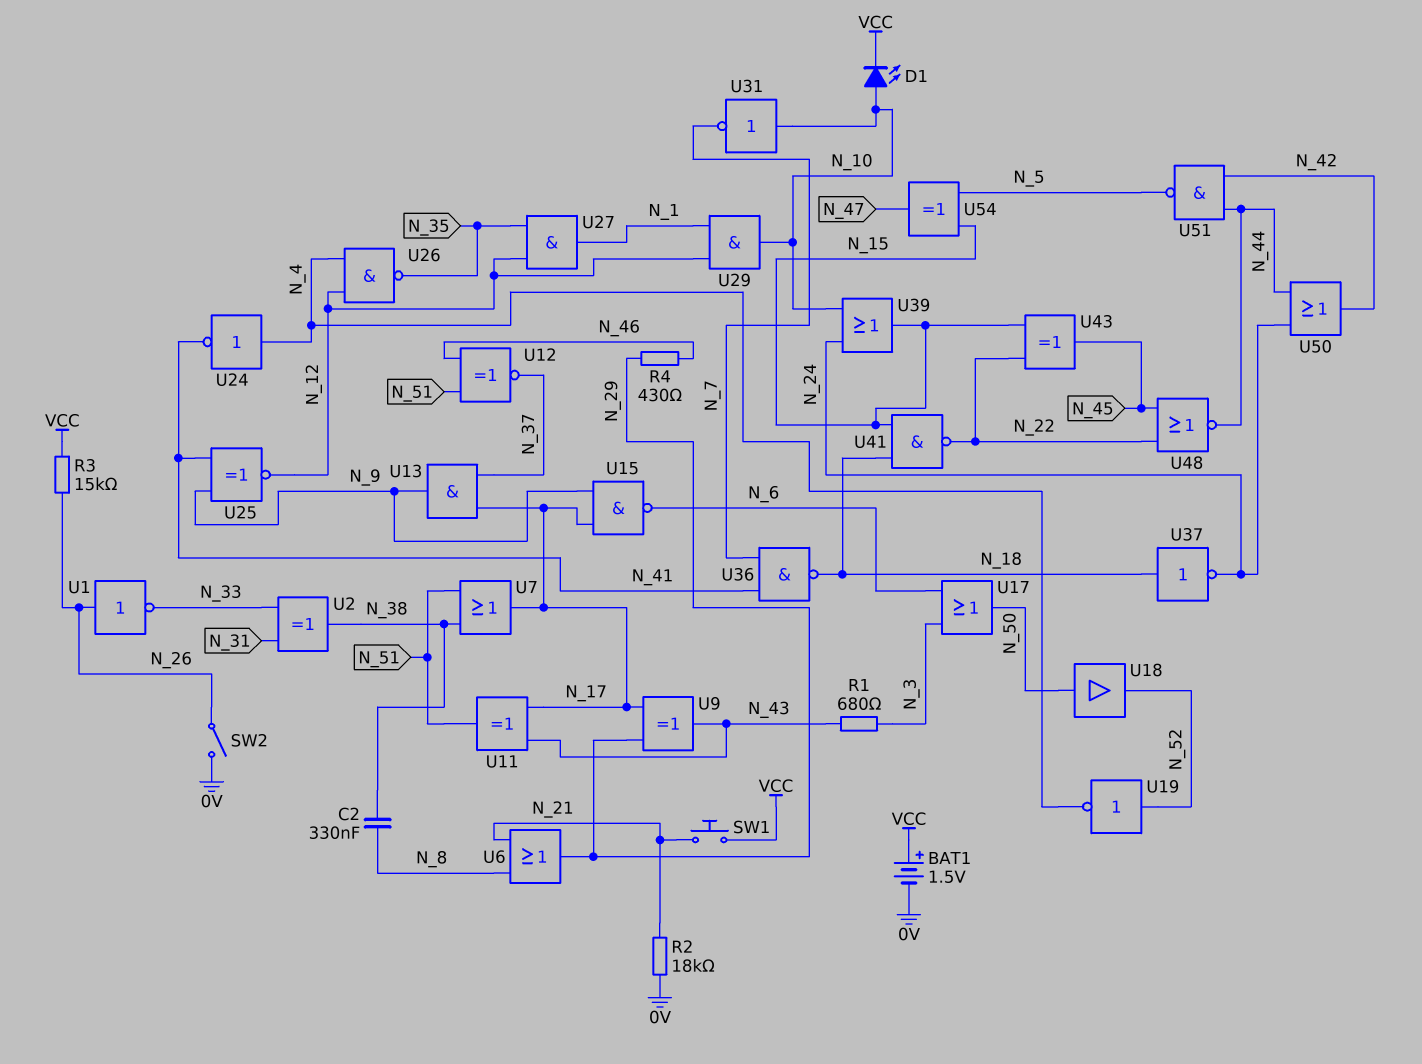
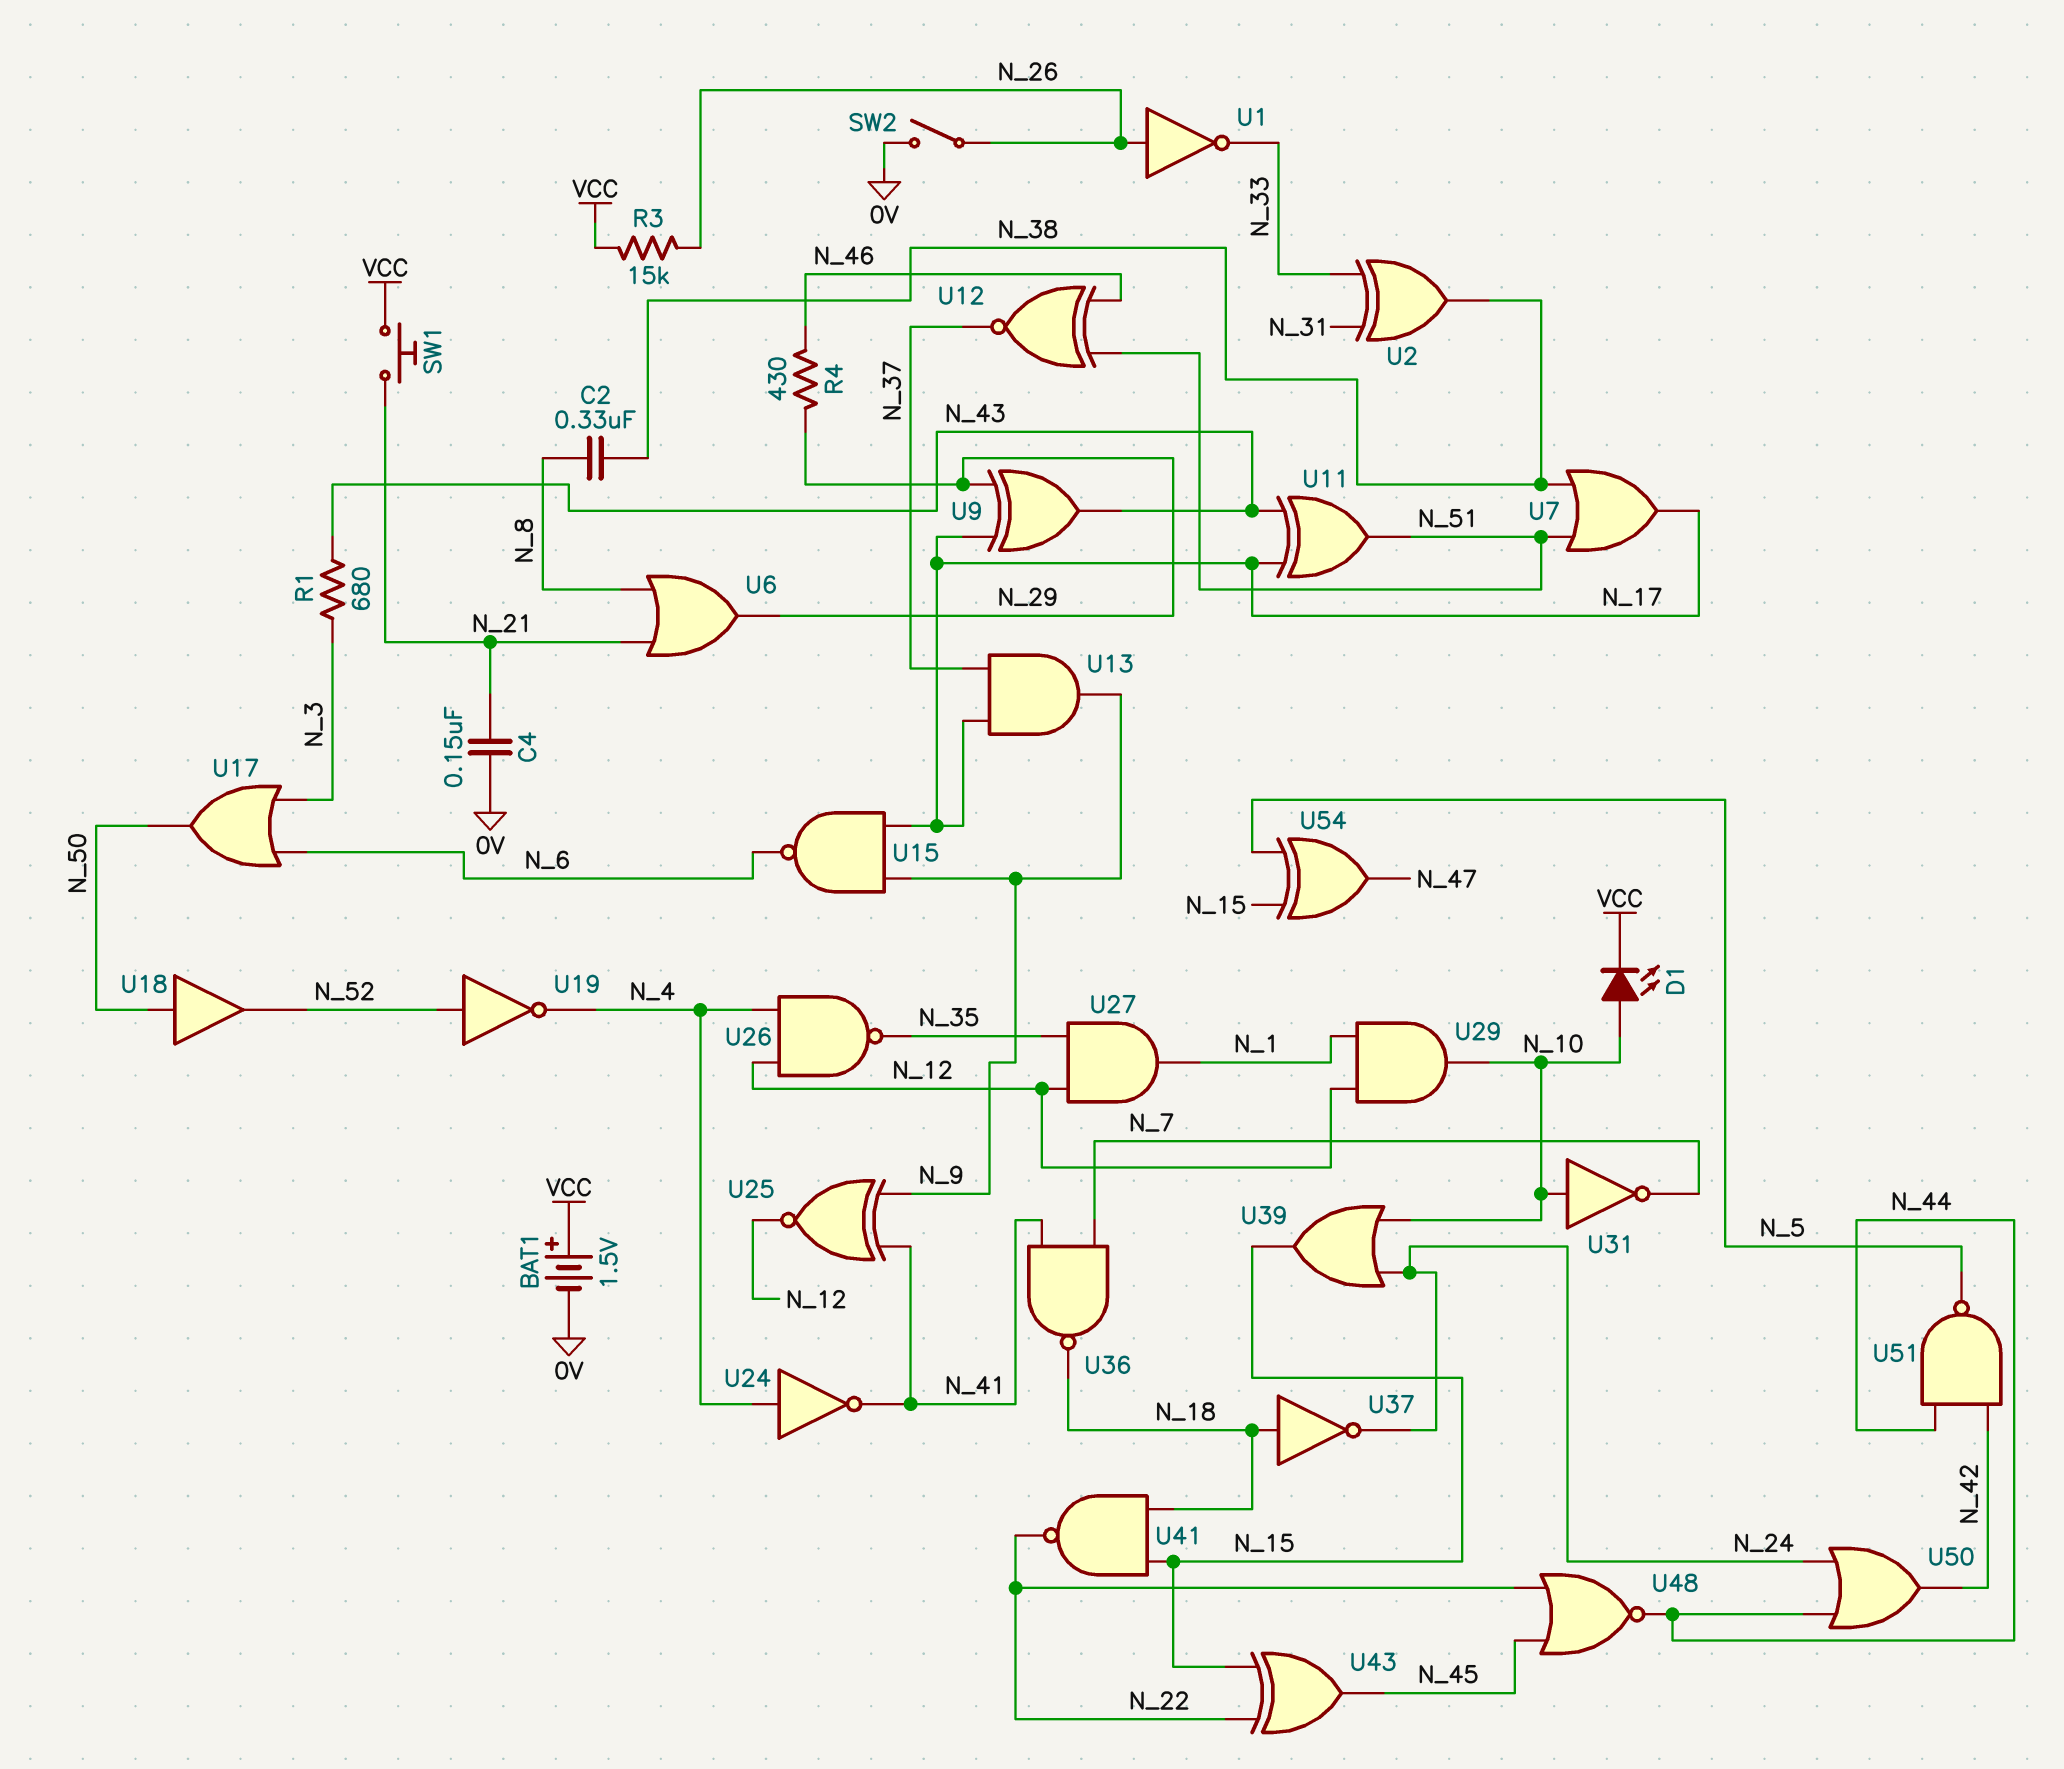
C4: none -> 150nF (0V, N_21)
R2: 18k (0V, N_21) -> none

